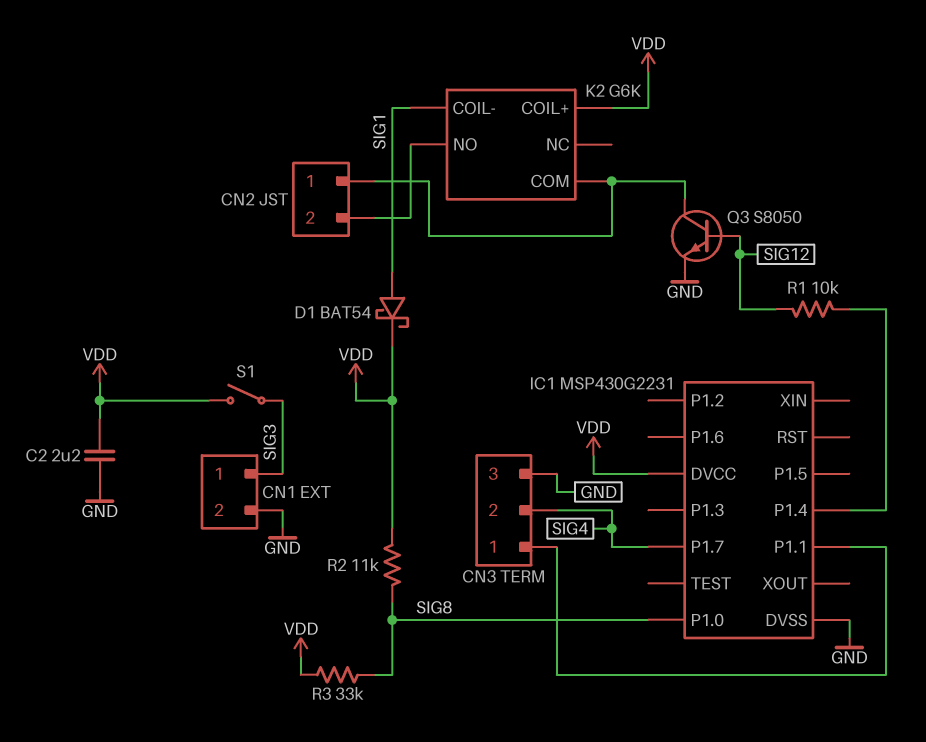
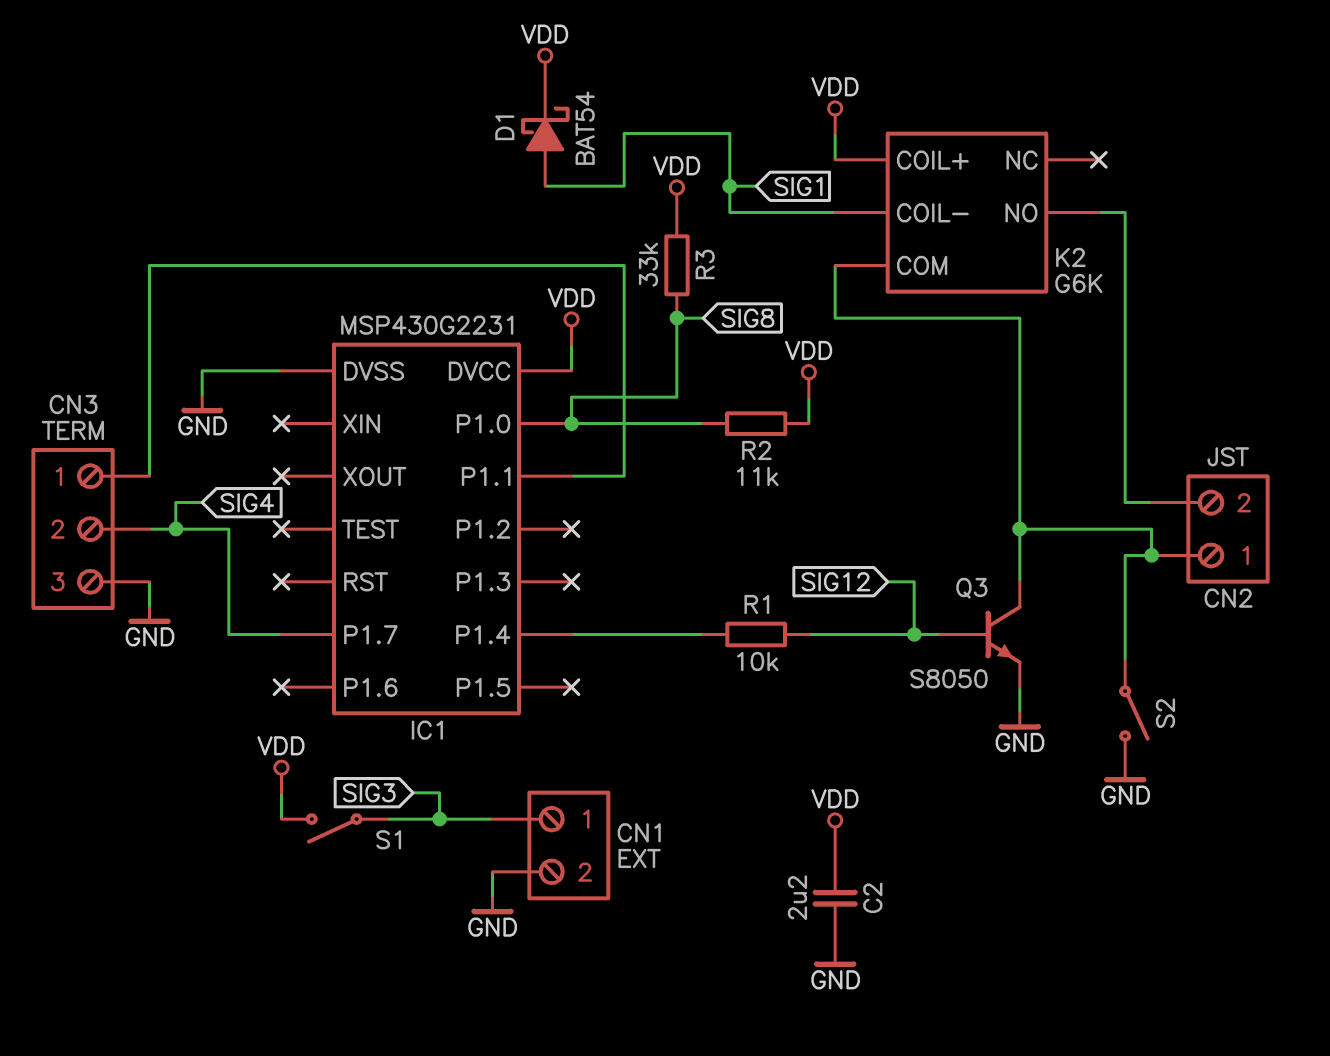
S2: none -> switch (CN2/1, GND)

